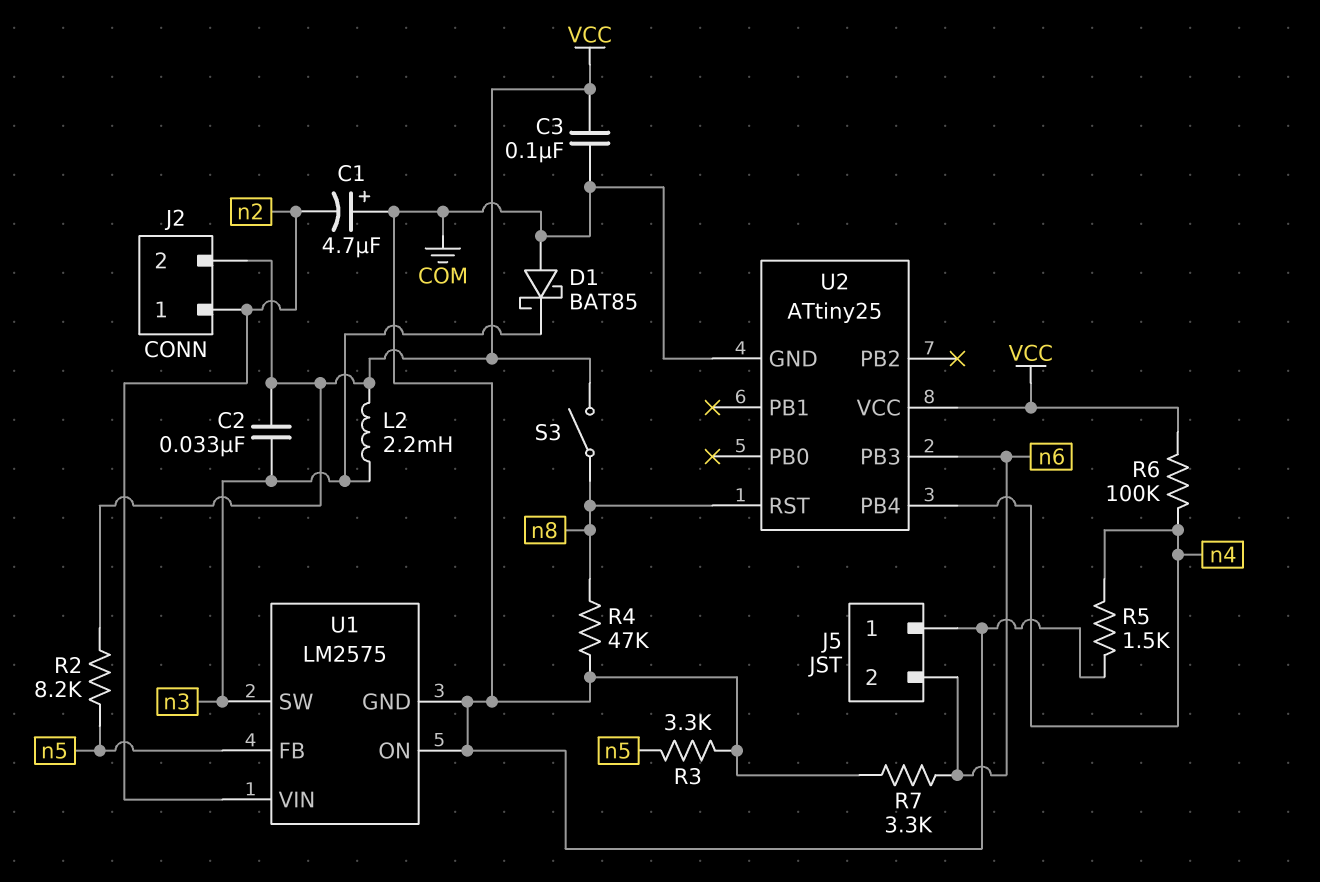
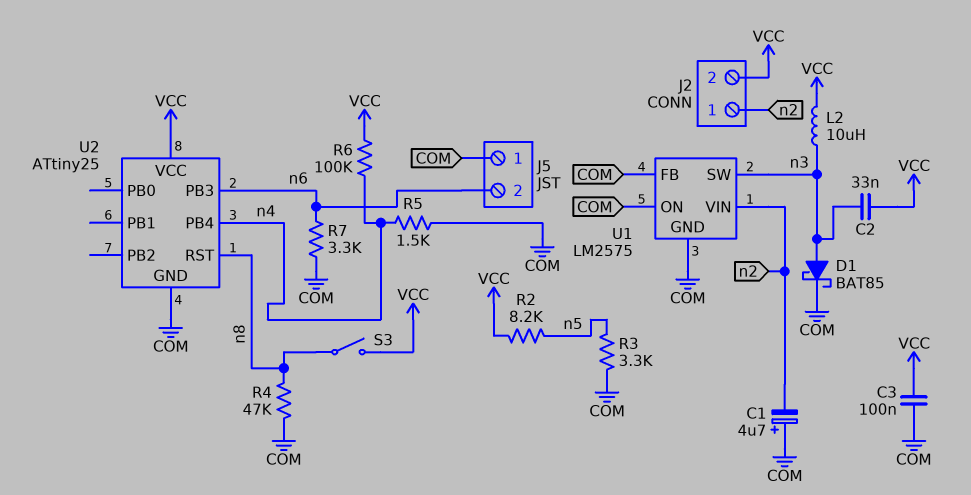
D1: schottky BAT85 (A COM, K n3) -> schottky BAT85 (A n3, K COM)
L2: 2.2mH (VCC, n3) -> 10uH (VCC, n3)
U1 pin FB: n5 -> COM

